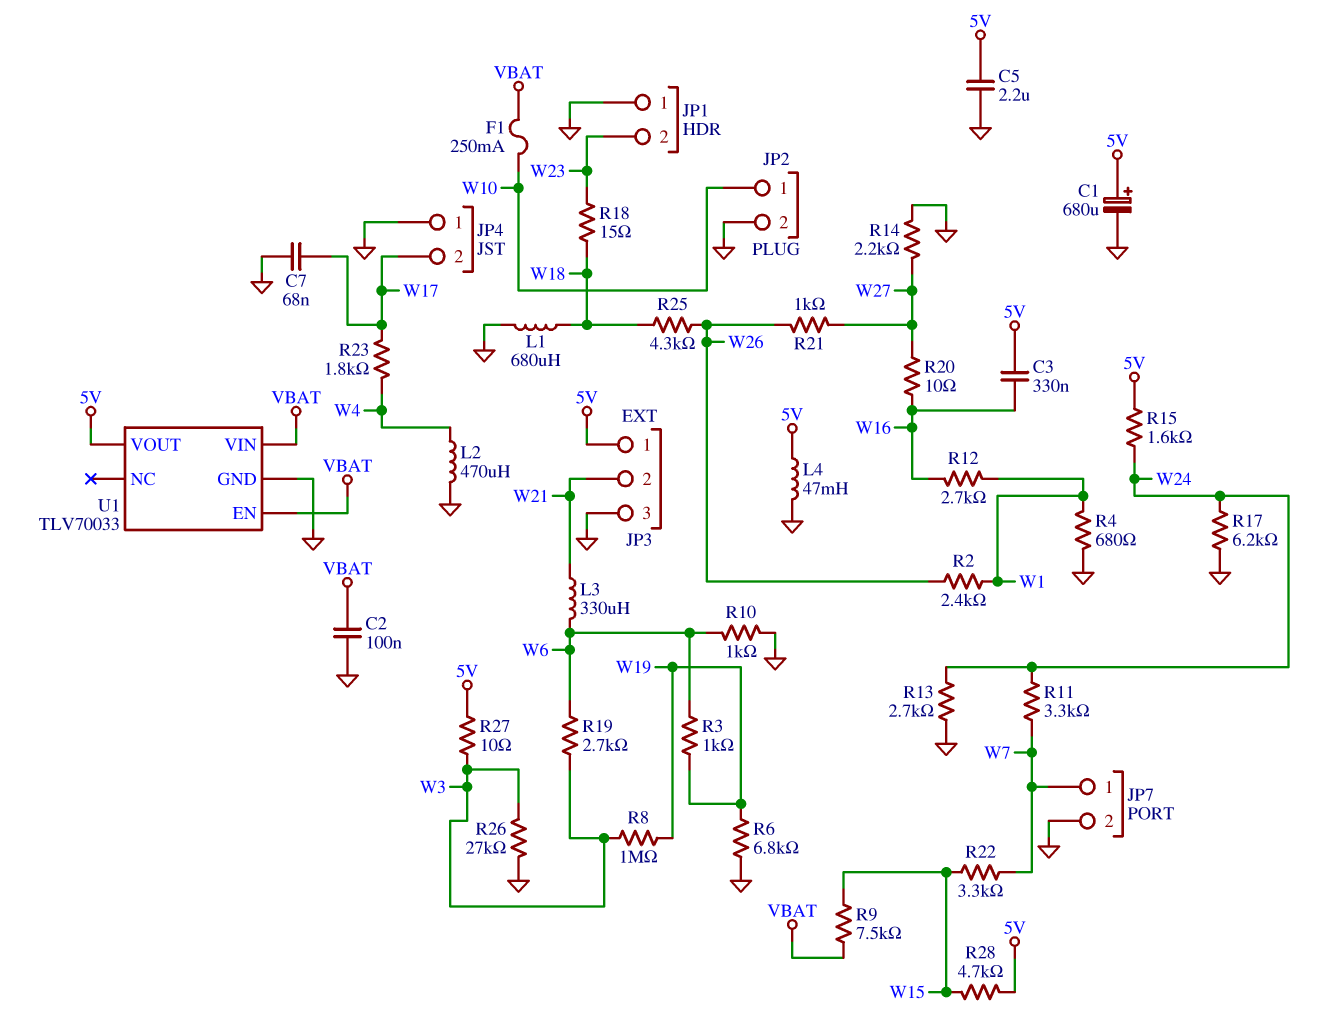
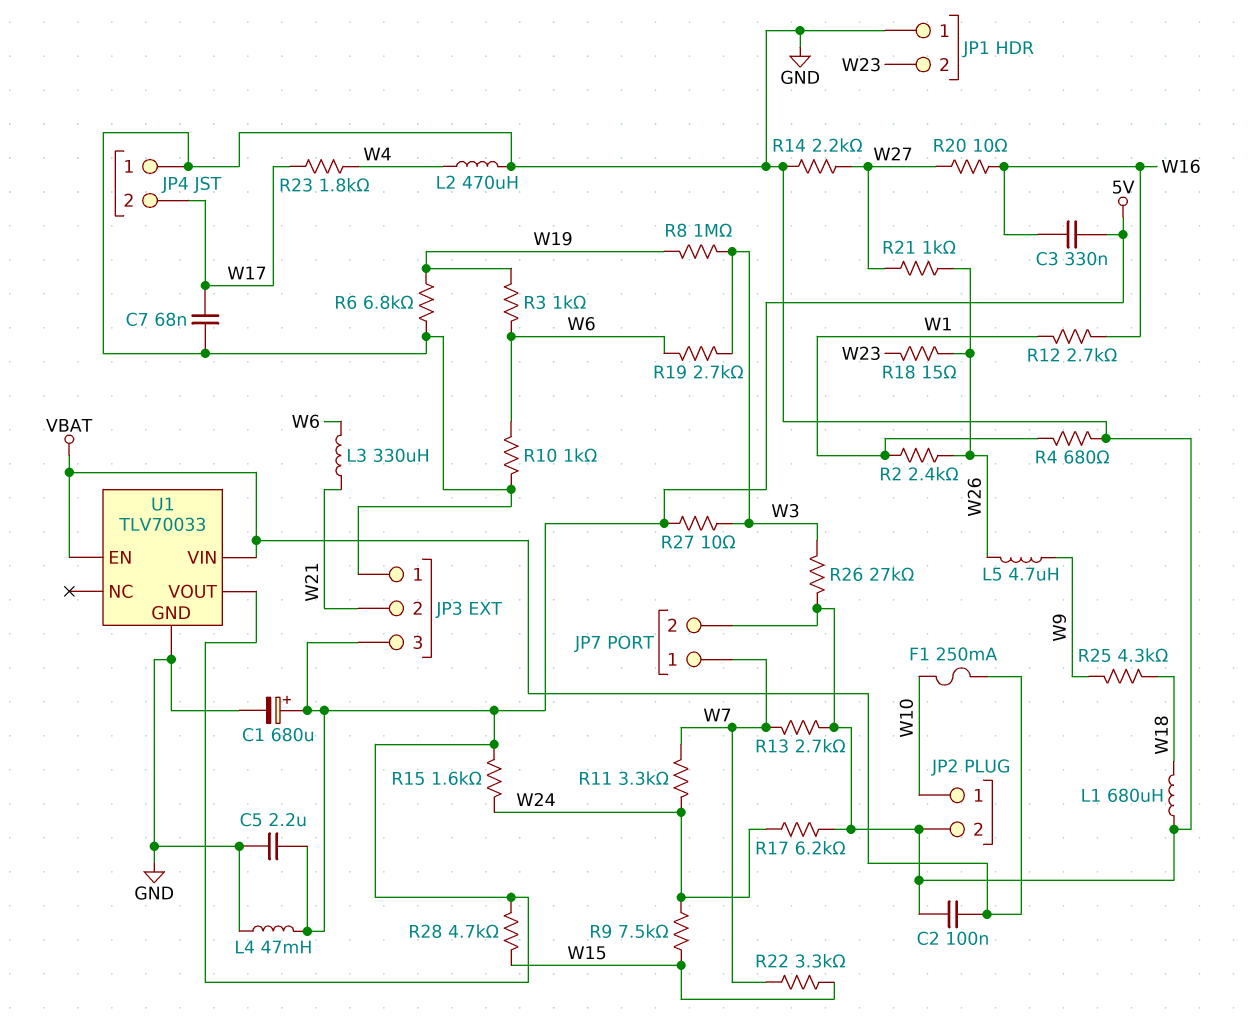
JP3 pin 1: 5V -> GND
JP3 pin 3: GND -> 5V
L5: none -> 4.7uH (W9, W26)
R9: 7.5k (VBAT, W15) -> 7.5k (W15, W24)
R13: 2.7k (GND, W24) -> 2.7k (GND, W7)
R18: 15 (W18, W23) -> 15 (W23, W26)
R25: 4.3k (W18, W26) -> 4.3k (W9, W18)

